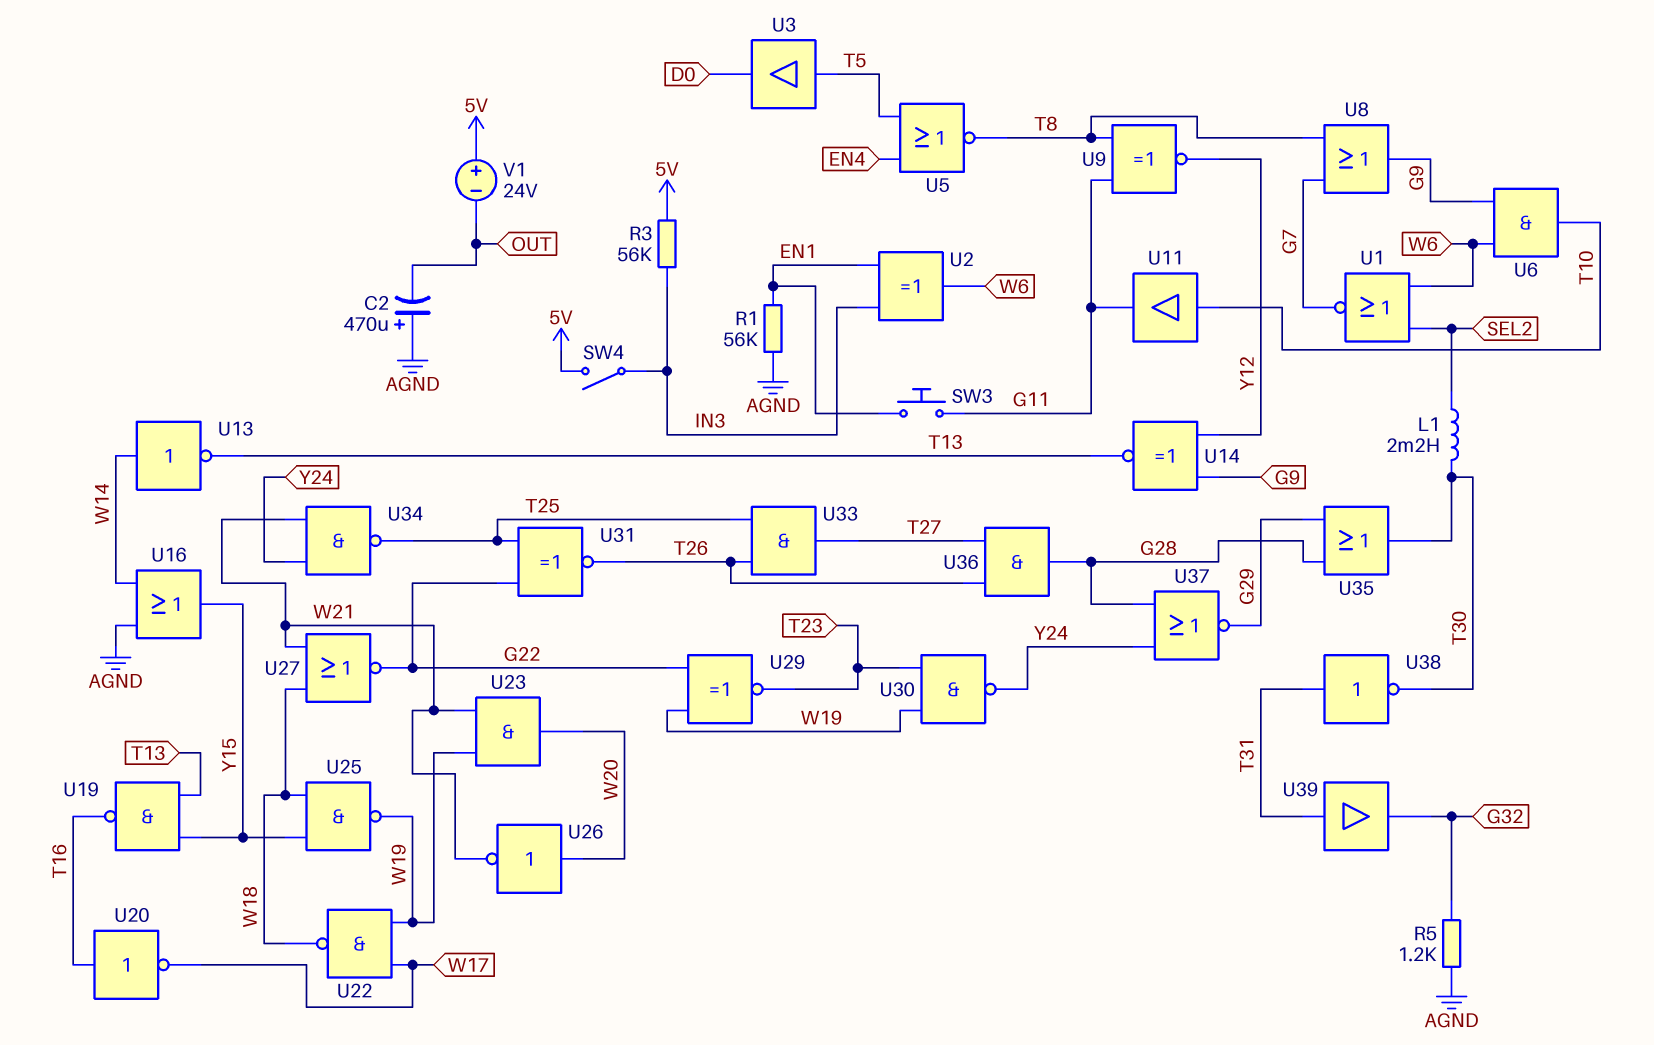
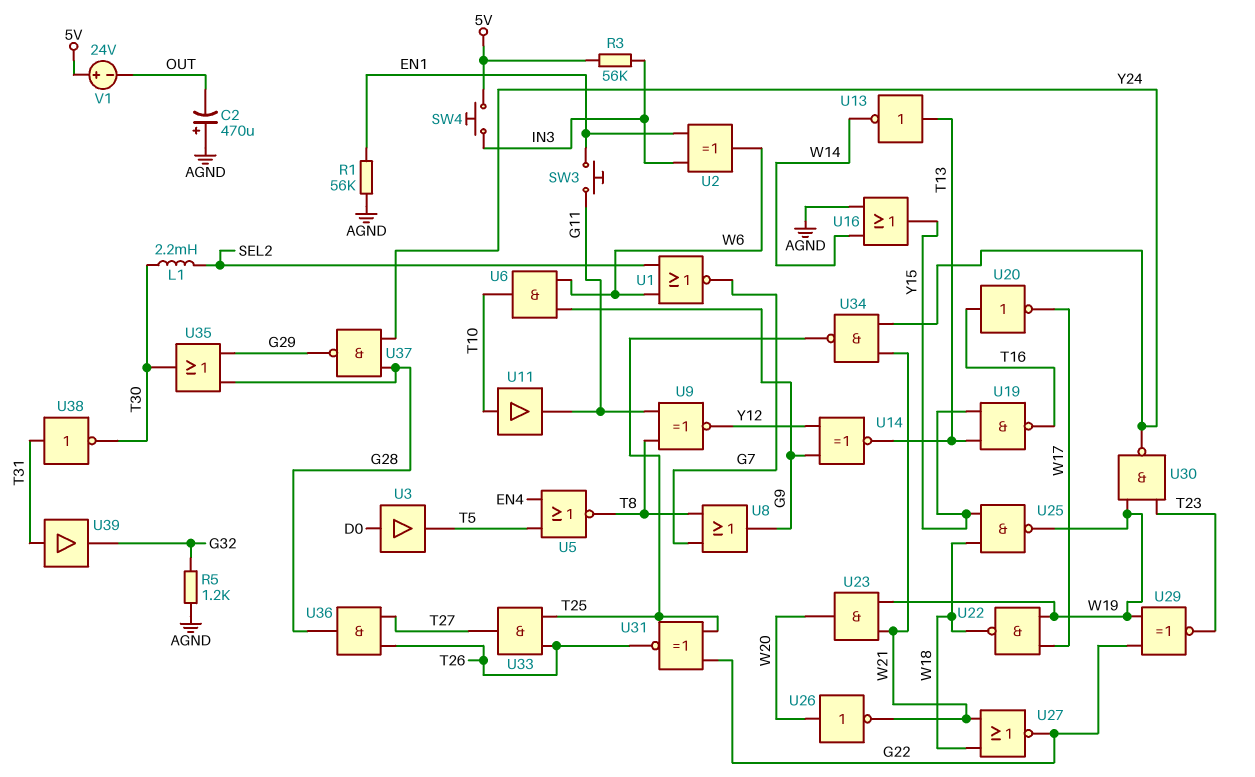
SW4: switch (5V, IN3) -> button (5V, IN3)
U3: buffer (in T5, out D0) -> buffer (in D0, out T5)
U13: NOT (in W14, out T13) -> NOT (in T13, out W14)
U37: NOR (in G28, in Y24, out G29) -> NAND (in G28, in Y24, out G29)

